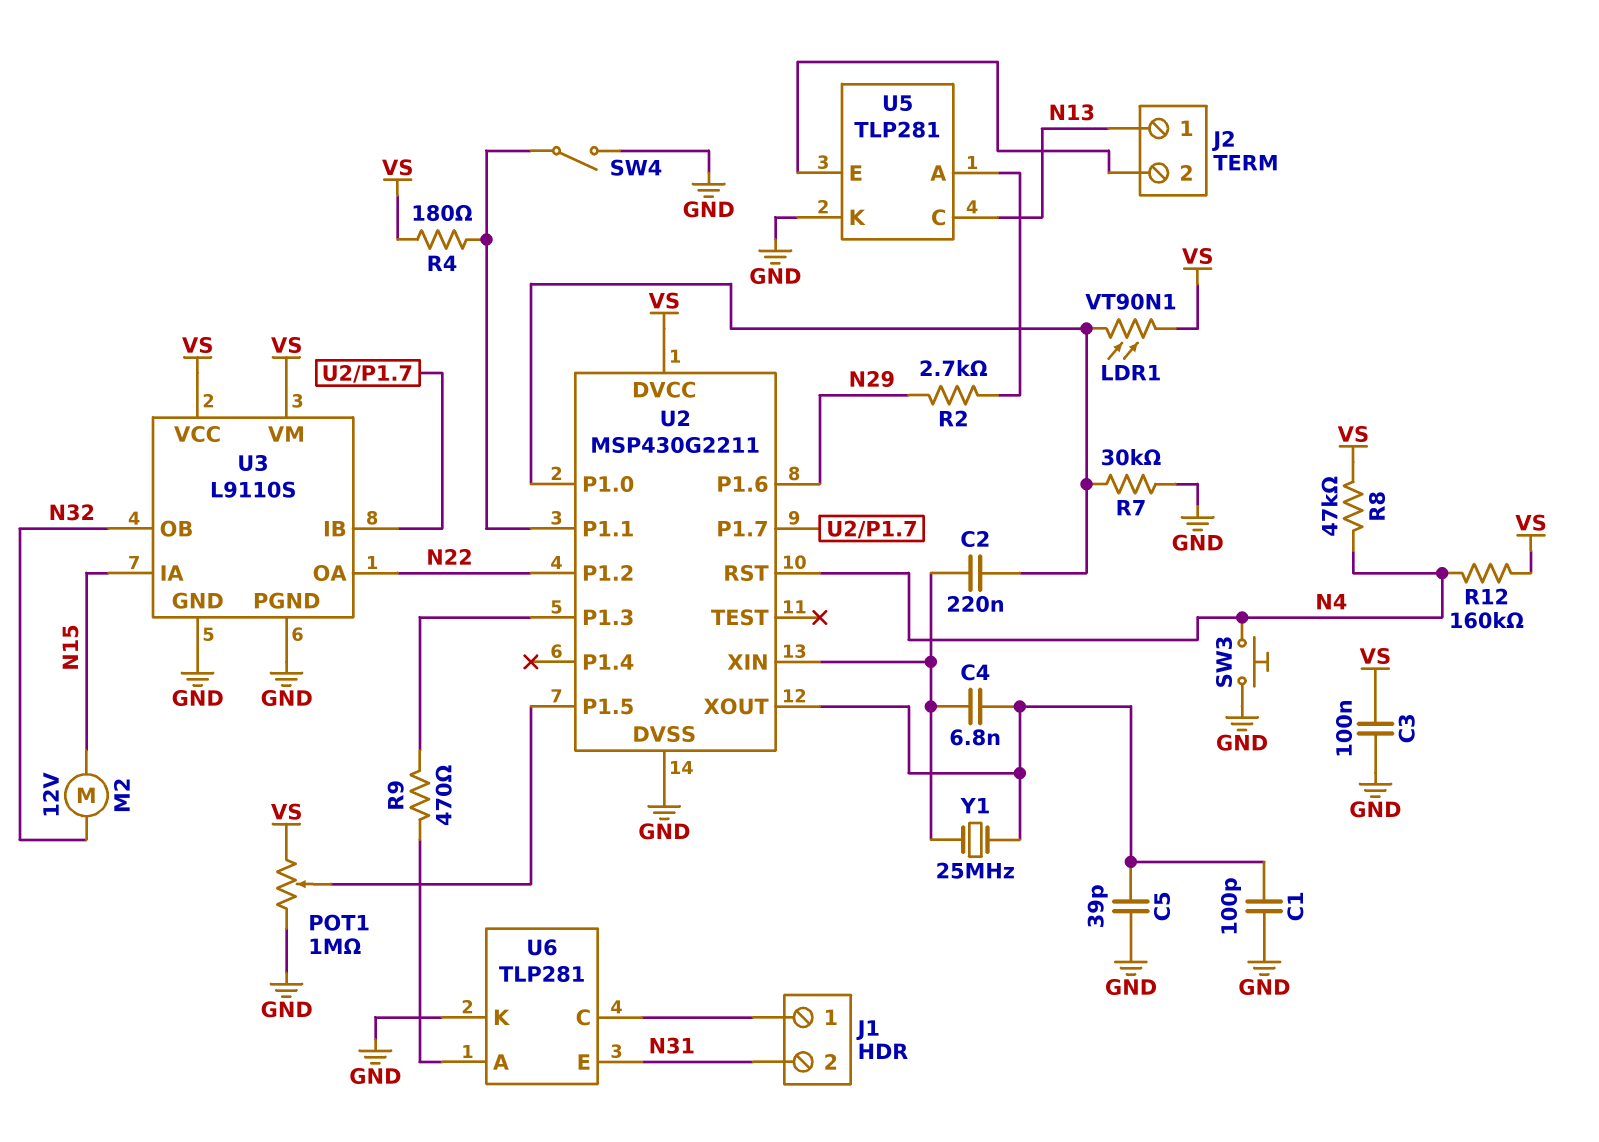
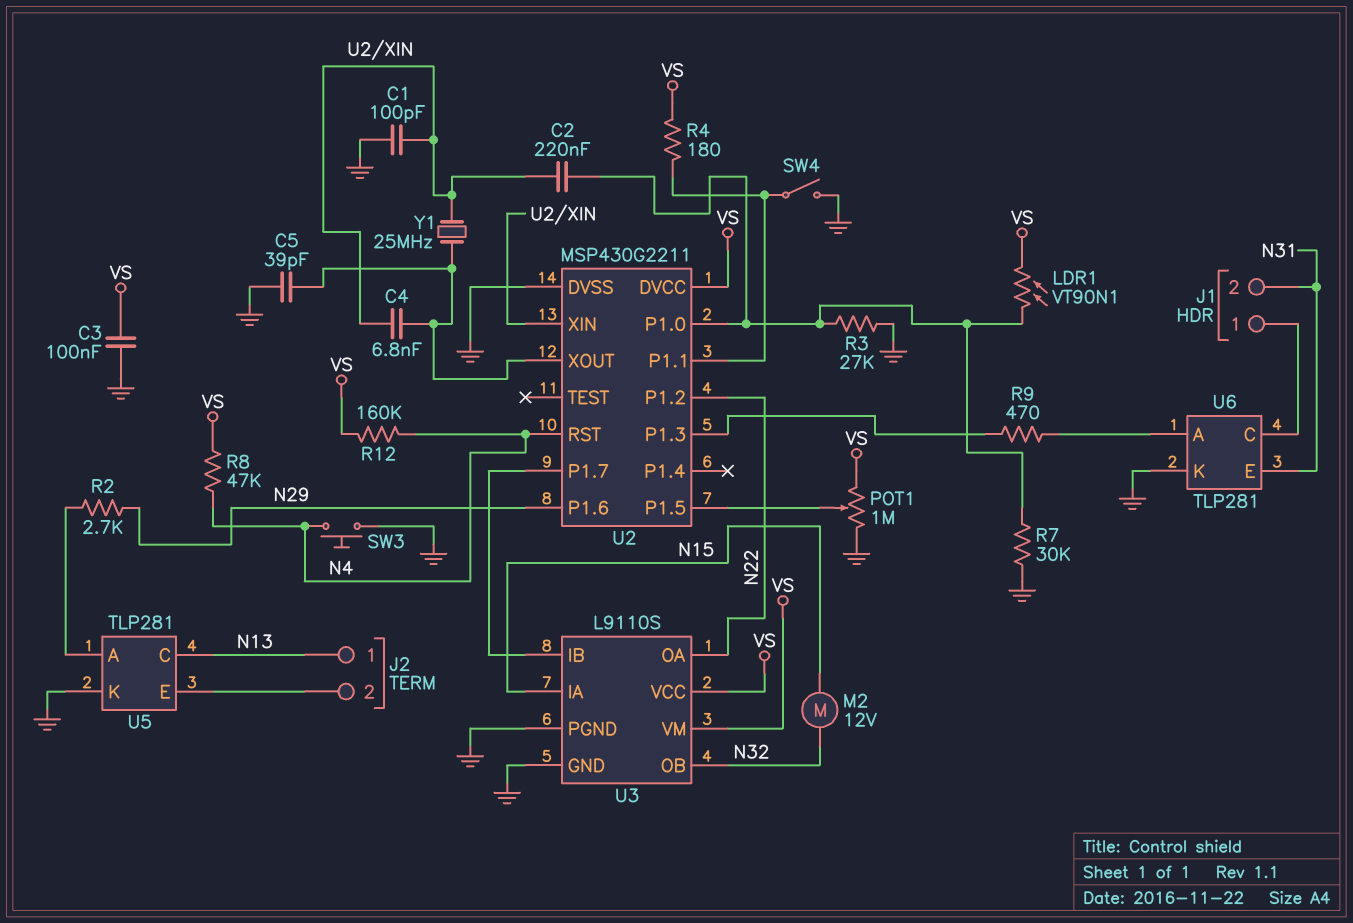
C1: 100pF (GND, U2/XOUT) -> 100pF (GND, U2/XIN)
R3: none -> 27k (GND, U2/P1.0)

